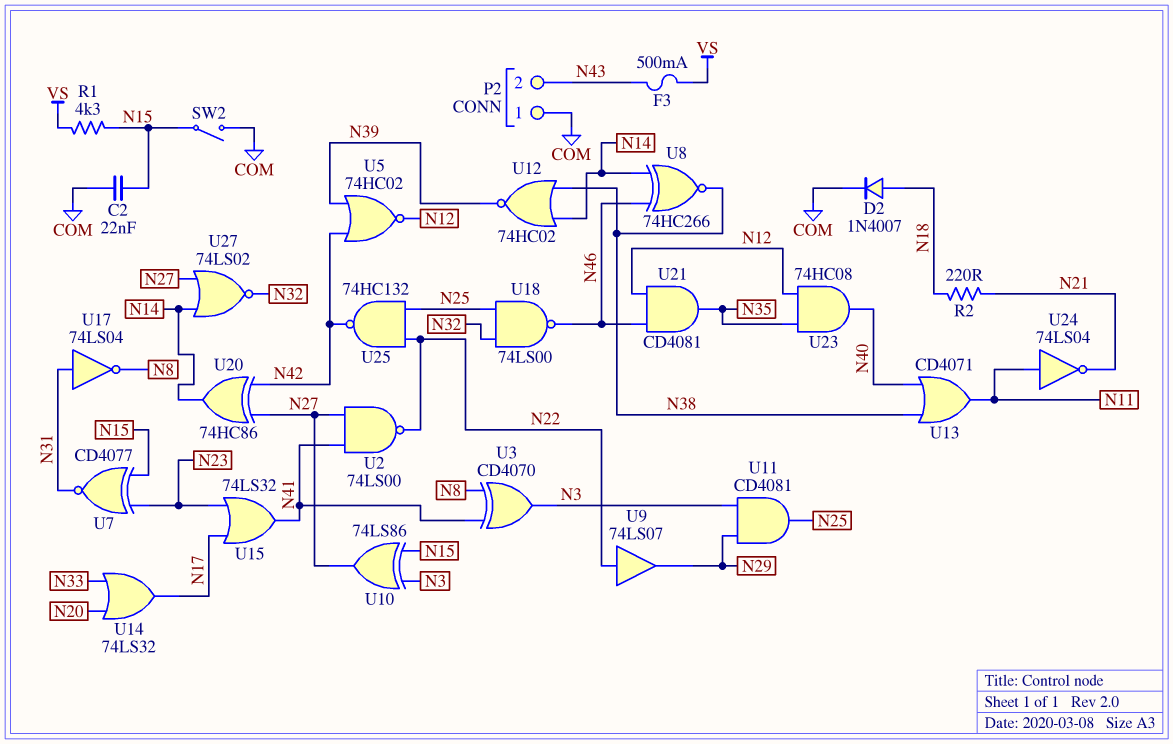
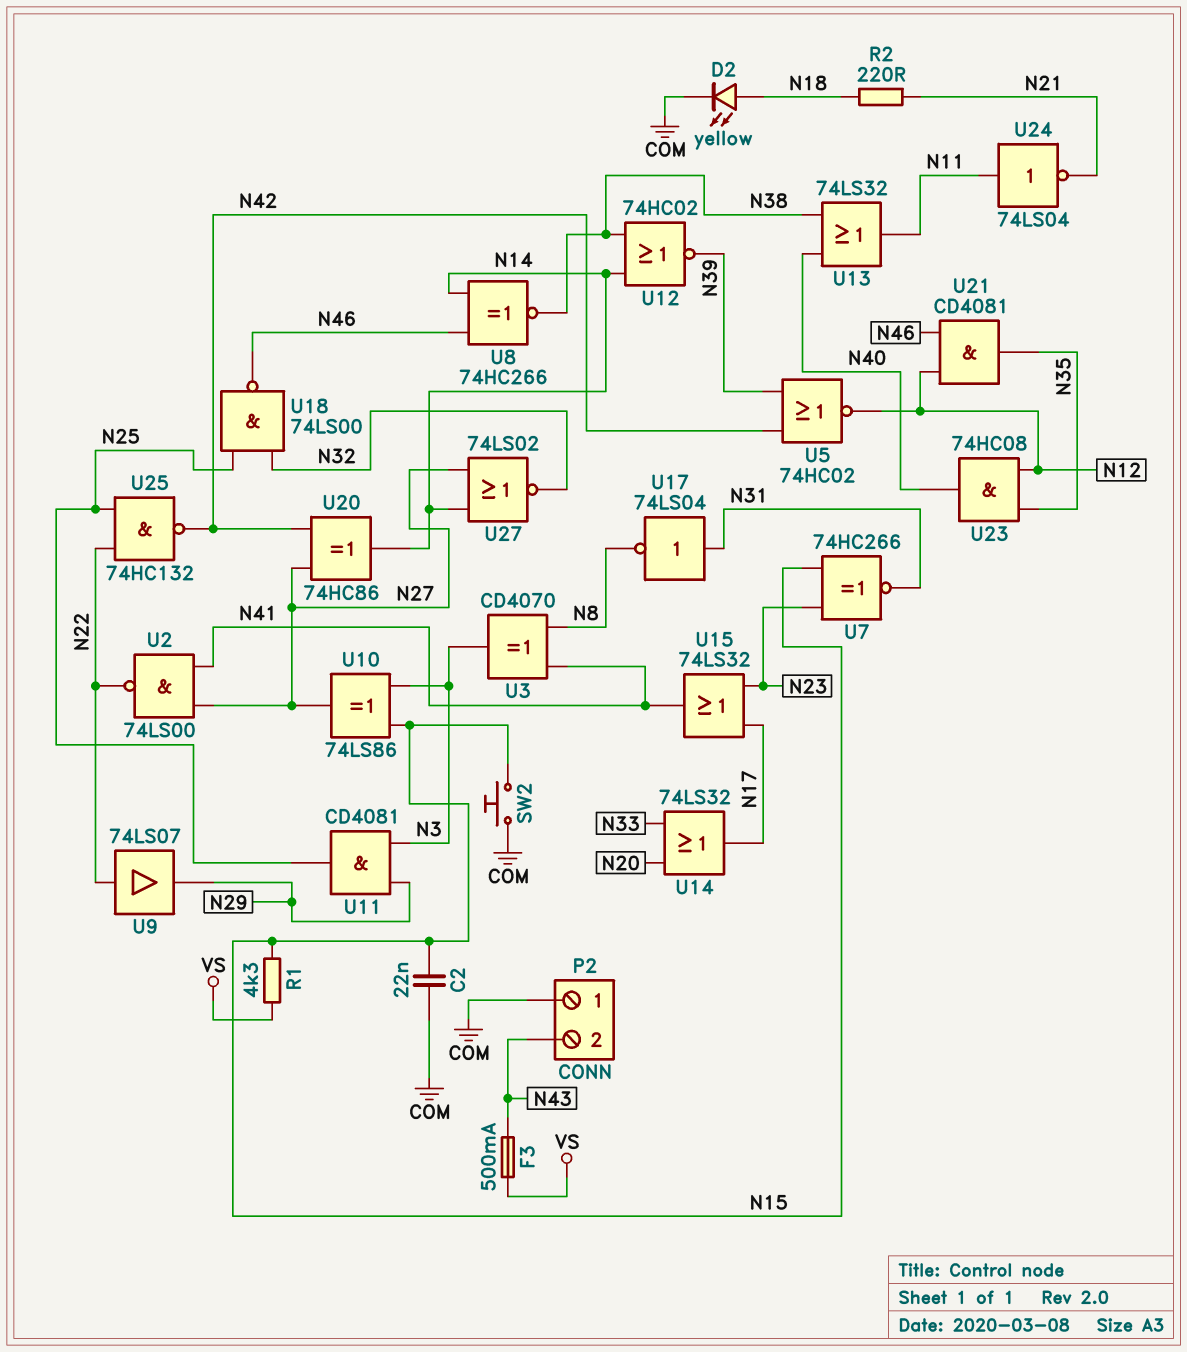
D2: diode 1N4007 (A N18, K COM) -> LED yellow (A N18, K COM)
SW2: switch (COM, N15) -> button (COM, N15)
U7: XNOR CD4077 (in N15, in N23, out N31) -> XNOR 74HC266 (in N15, in N23, out N31)
U13: OR CD4071 (in N38, in N40, out N11) -> OR 74LS32 (in N38, in N40, out N11)

